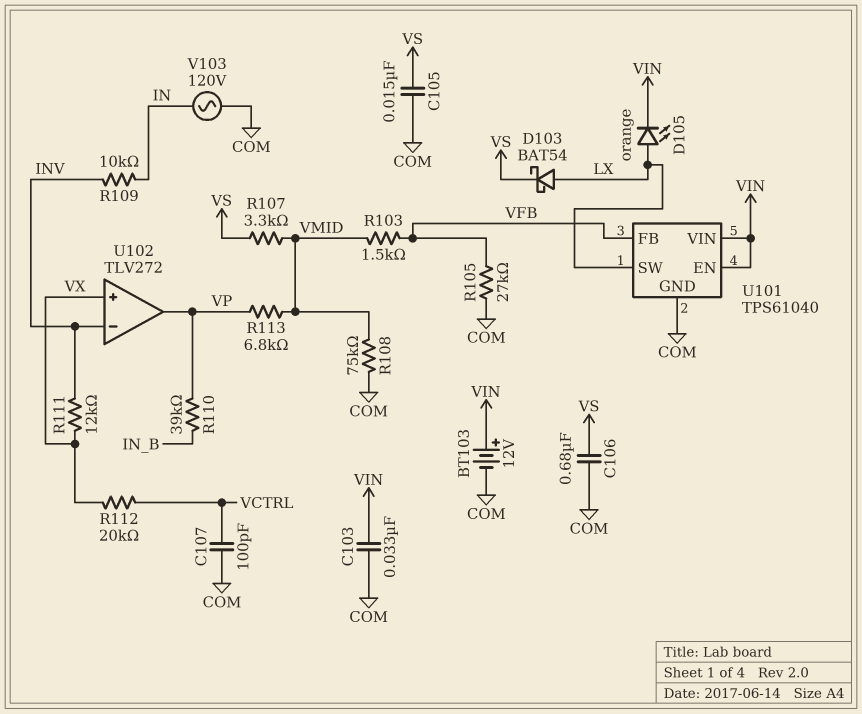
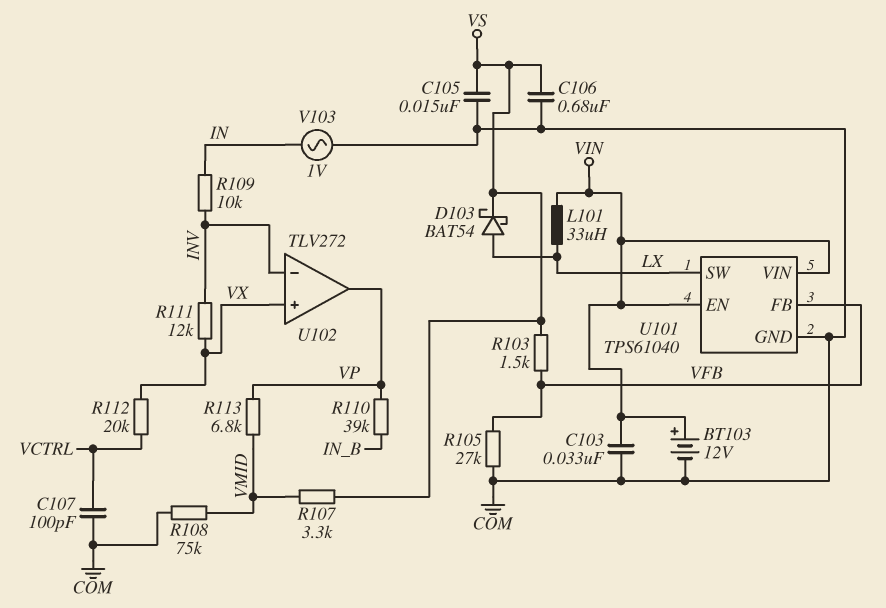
D105: LED orange (A LX, K VIN) -> none
L101: none -> 33uH (LX, VIN)
R103: 1.5k (VFB, VMID) -> 1.5k (VFB, VS)
V103: AC 120V (COM, IN) -> AC 1V (COM, IN)

